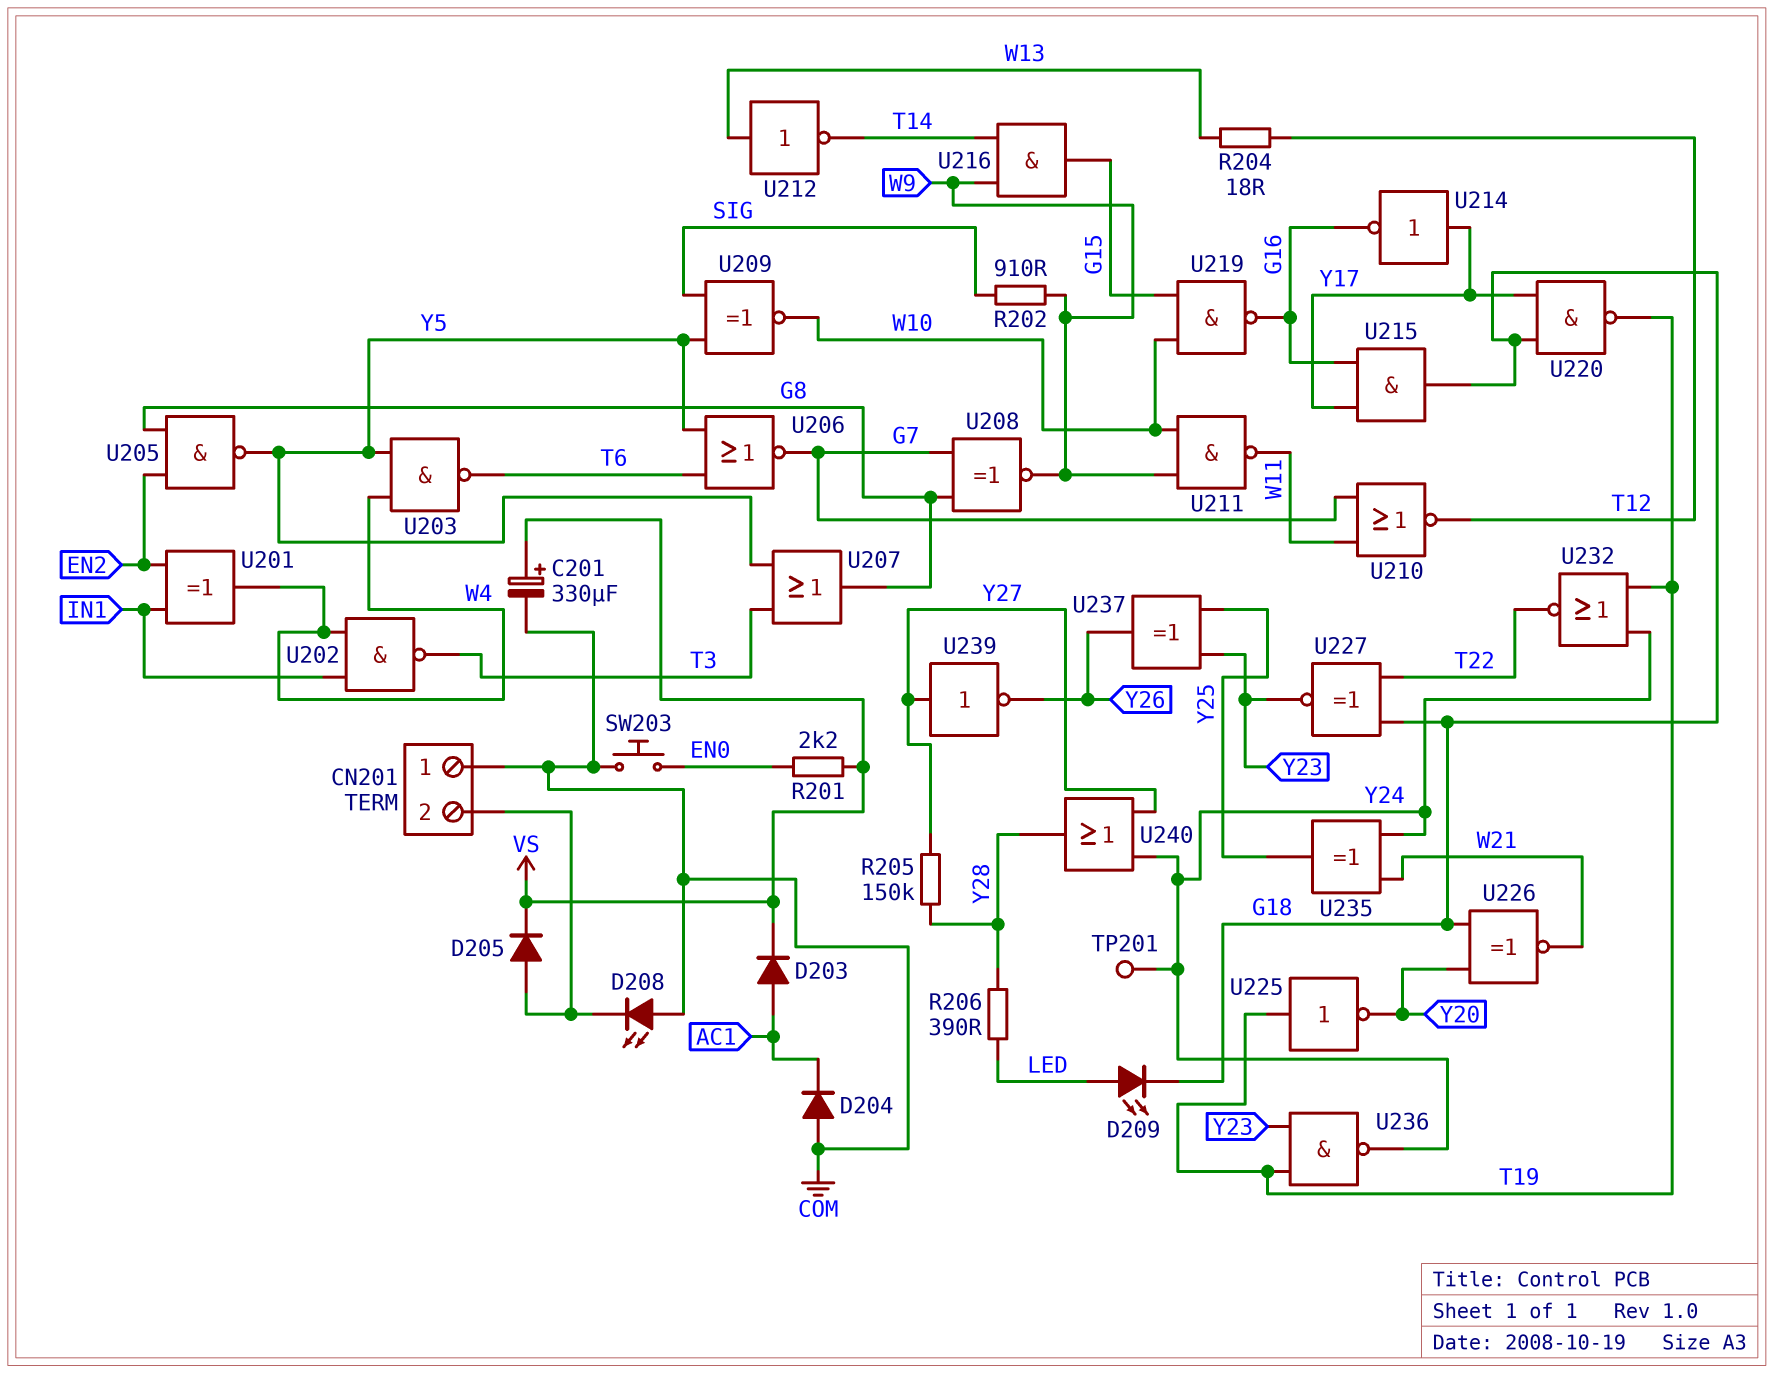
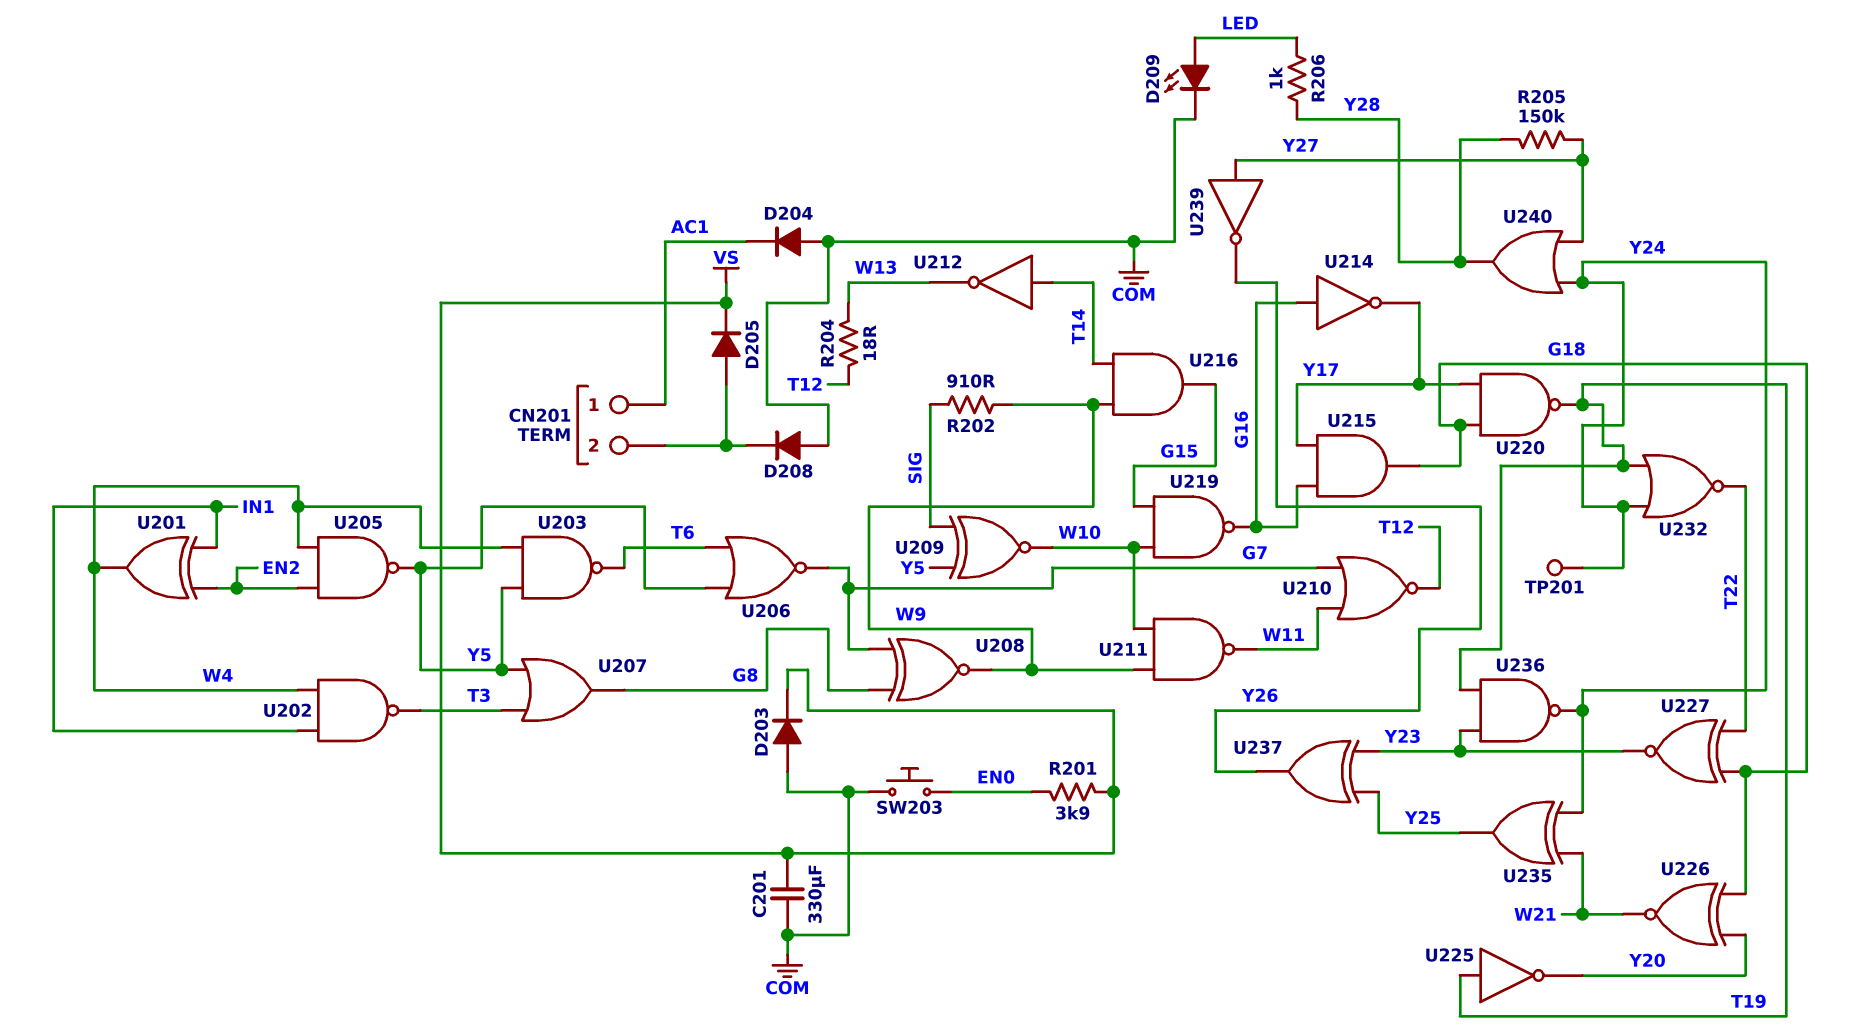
C201: 330uF (plus VS, minus COM) -> 330uF (COM, VS)
CN201 pin 1: COM -> AC1
D203: diode (A AC1, K VS) -> diode (A COM, K VS)
D208: LED (A COM, K CN201/2) -> diode (A COM, K CN201/2)
D209: LED (A LED, K G18) -> LED (A LED, K COM)
R201: 2.2k (EN0, VS) -> 3.9k (EN0, VS)
R206: 390 (LED, Y28) -> 1k (LED, Y28)
U205: NAND (in EN2, in G8, out Y5) -> NAND (in EN2, in W4, out Y5)
U212: NOT (in W13, out T14) -> NOT (in T14, out W13)
U214: NOT (in Y17, out G16) -> NOT (in G16, out Y17)

